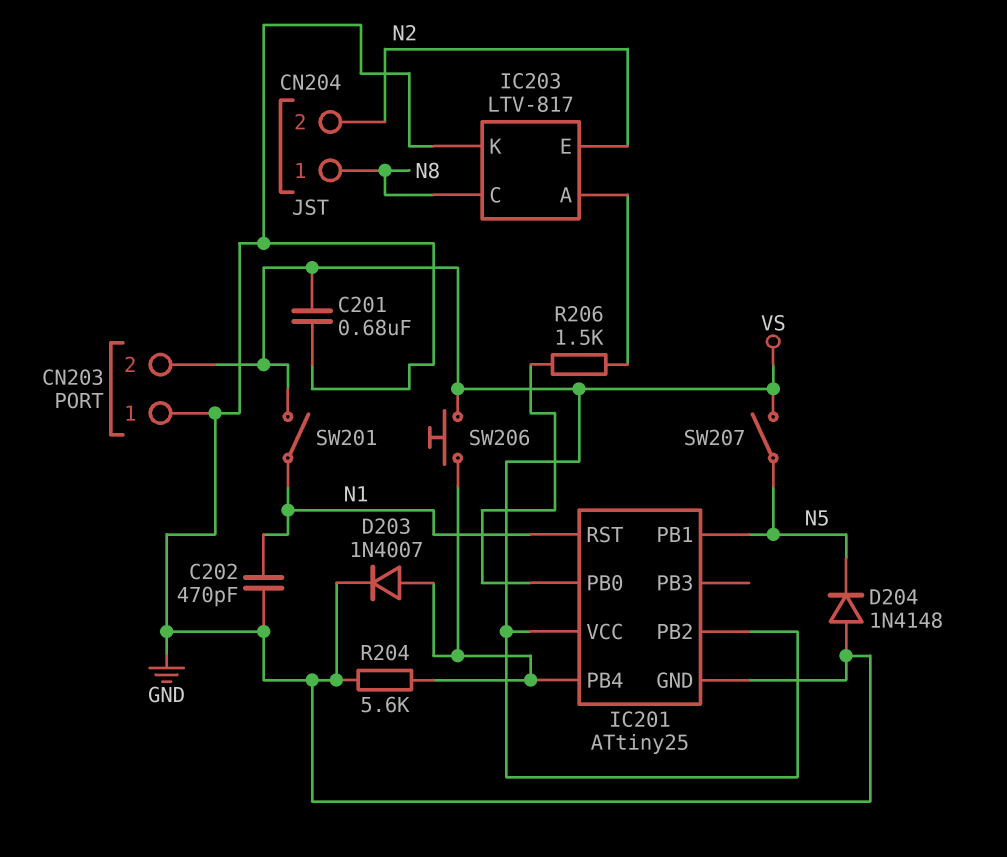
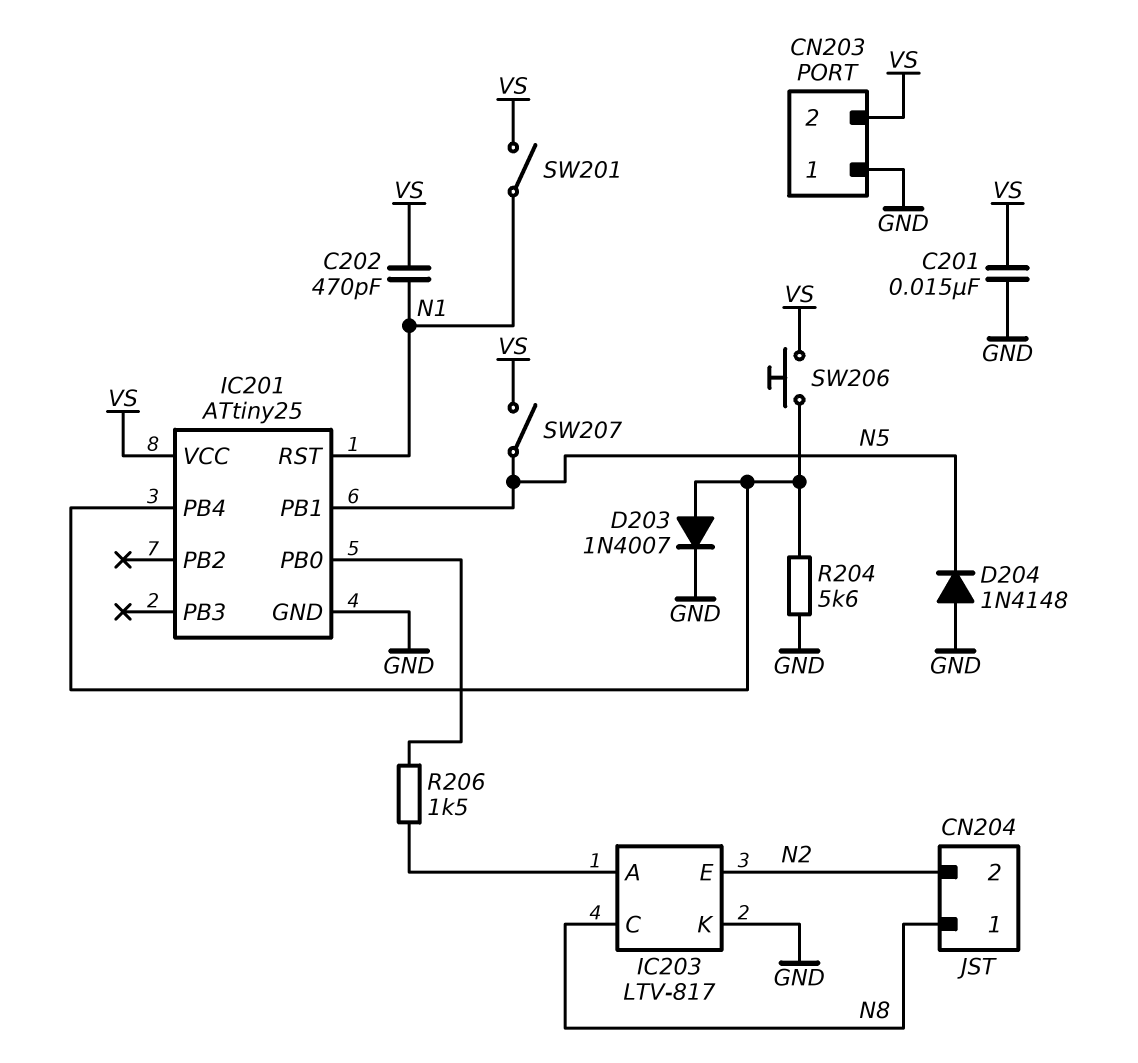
C201: 680nF (GND, VS) -> 15nF (GND, VS)
C202: 470pF (GND, N1) -> 470pF (N1, VS)
IC201 pin PB2: VS -> none

